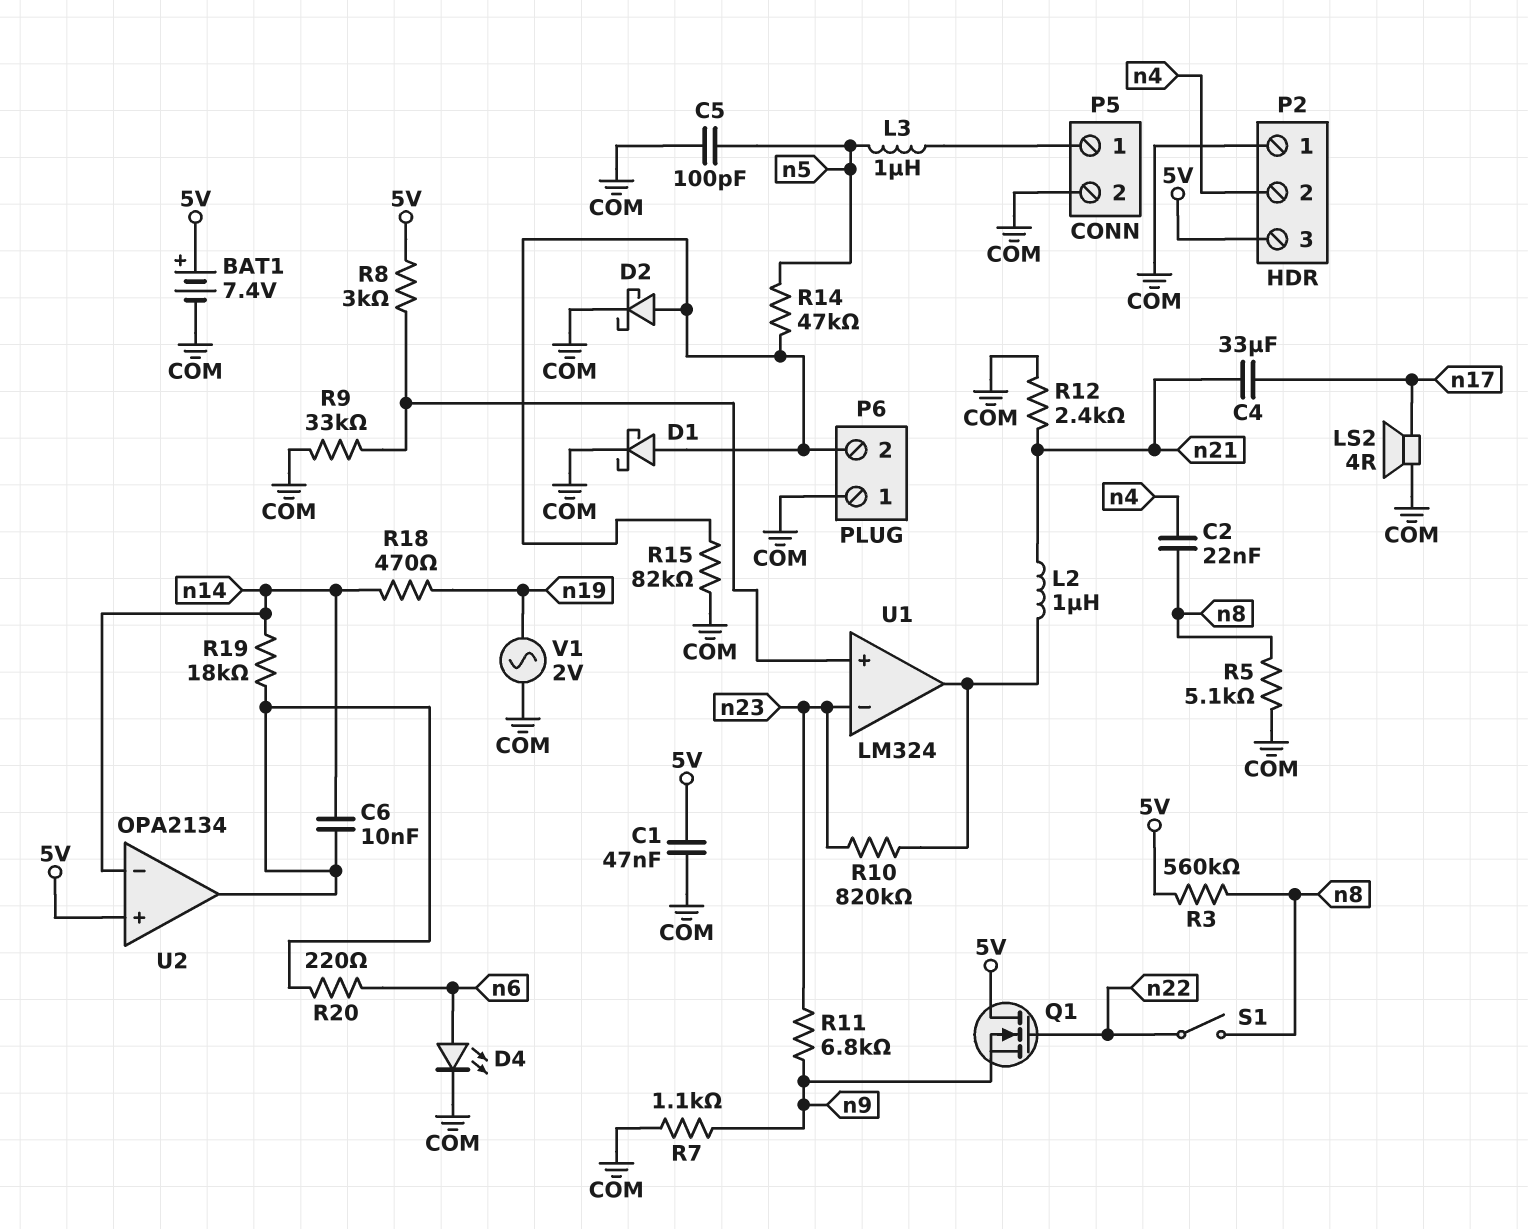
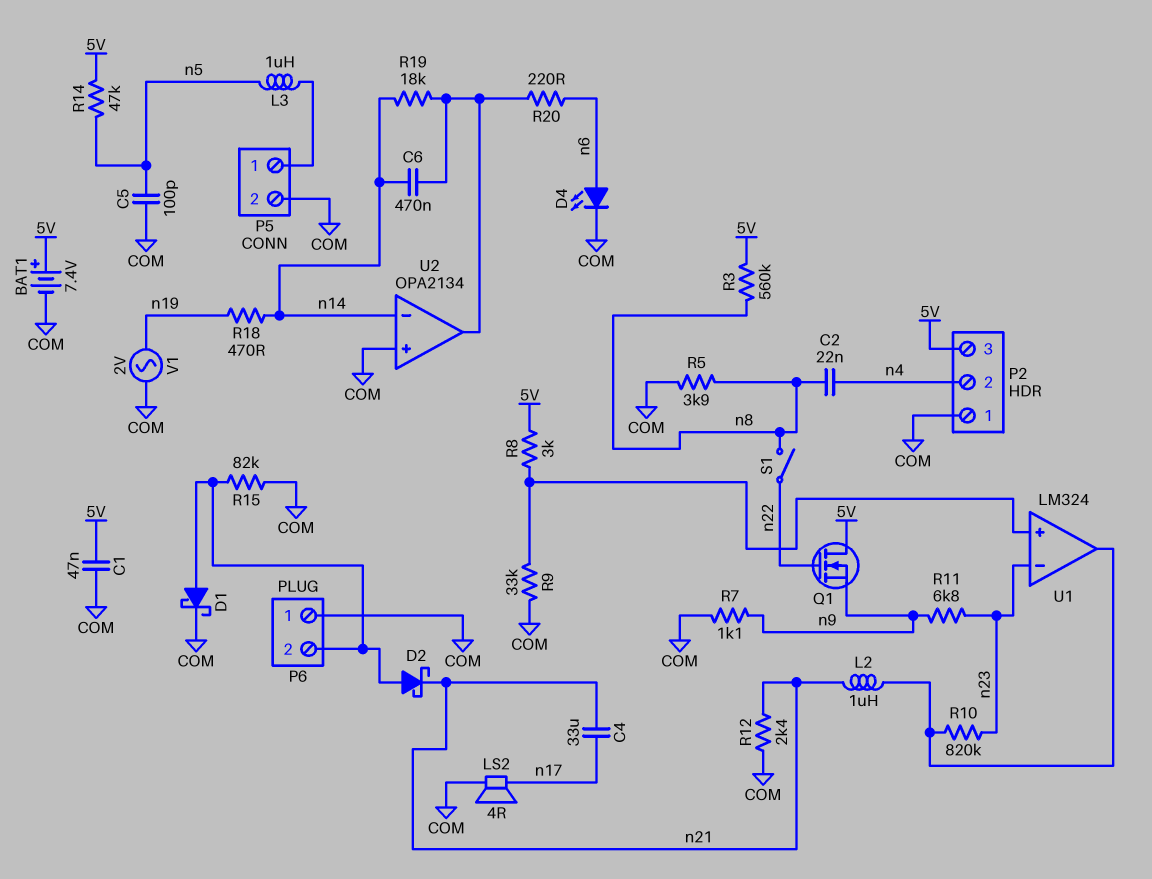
C6: 10nF (U2/out, n14) -> 470nF (U2/out, n14)
D2: schottky (A P6/2, K COM) -> schottky (A P6/2, K n21)
R5: 5.1k (COM, n8) -> 3.9k (COM, n8)
R14: 47k (P6/2, n5) -> 47k (5V, n5)
U2 pin in+: 5V -> COM

